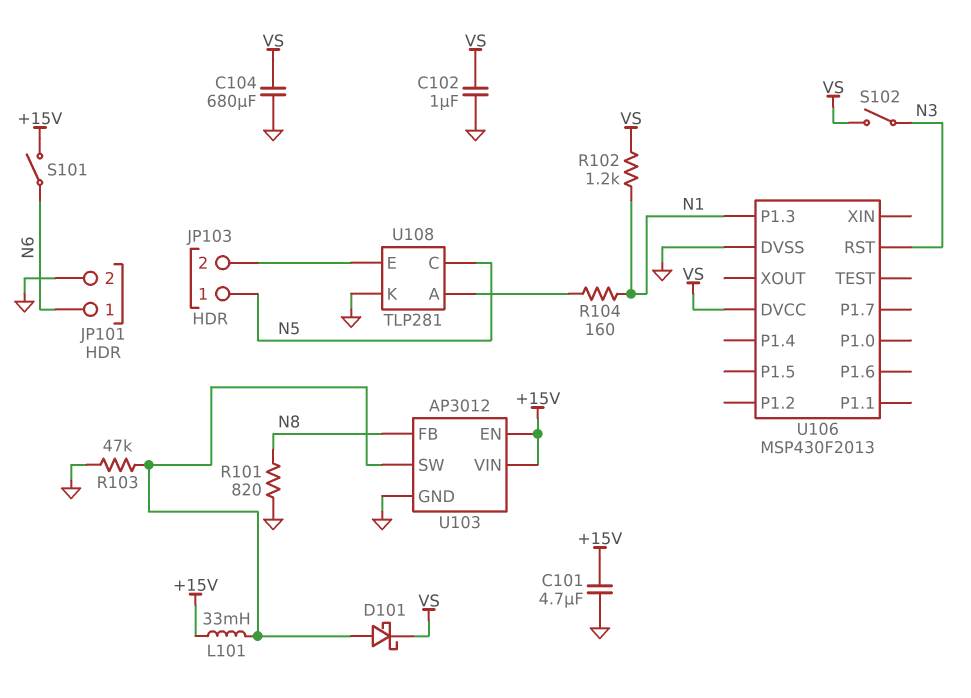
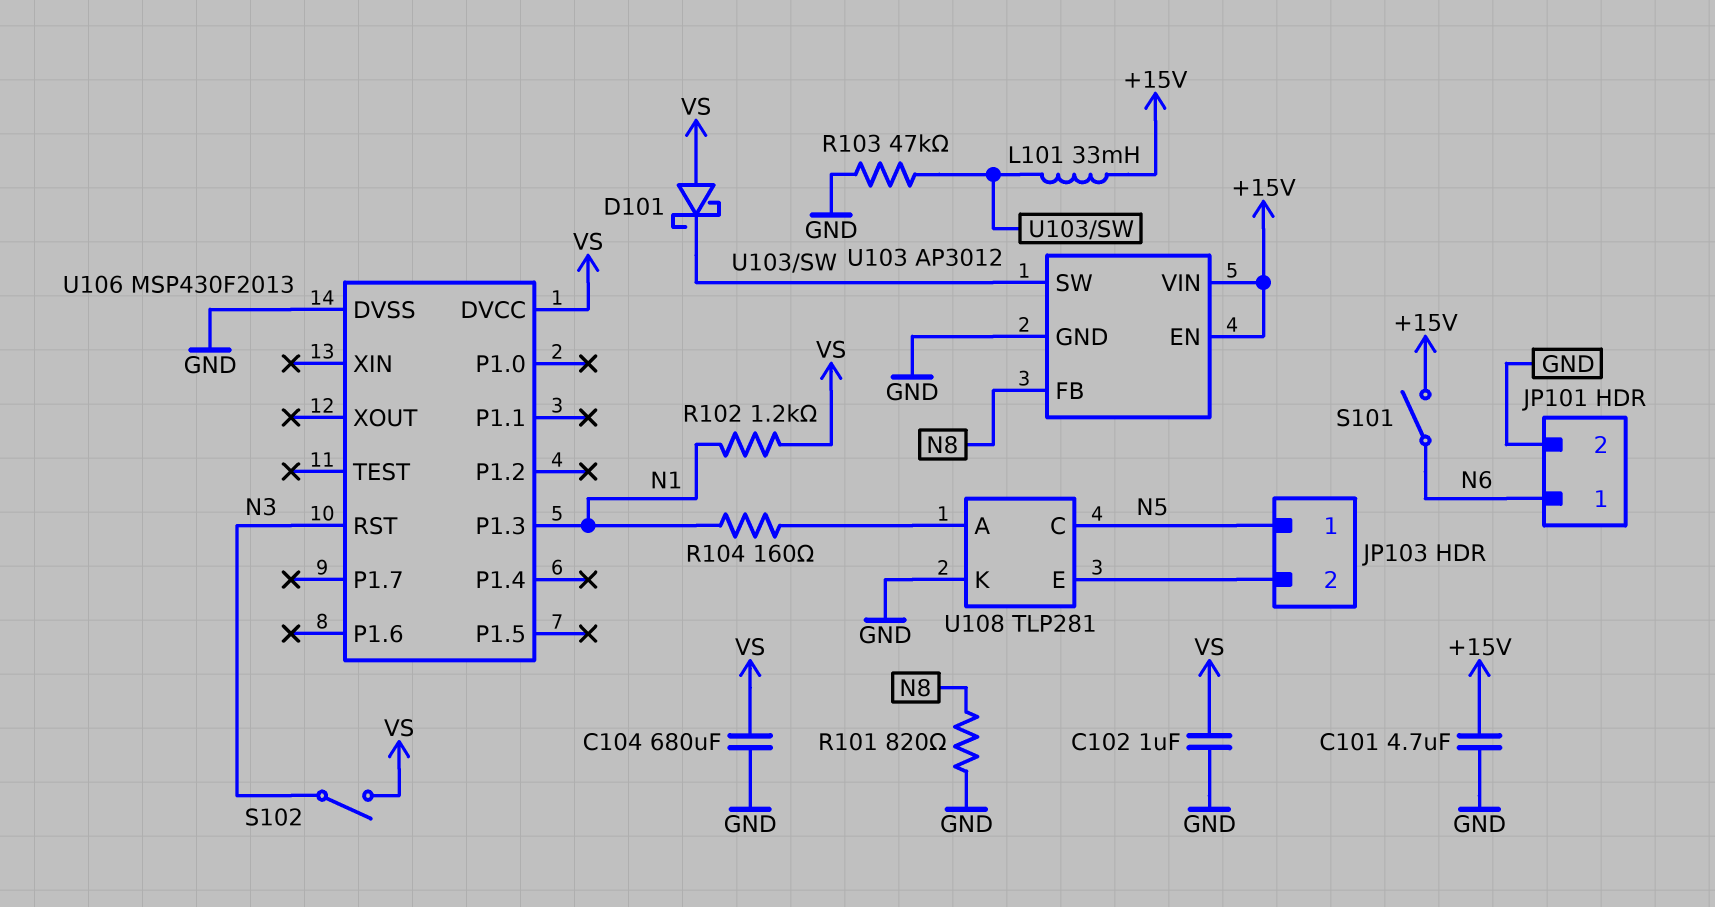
D101: schottky (A U103/SW, K VS) -> schottky (A VS, K U103/SW)

